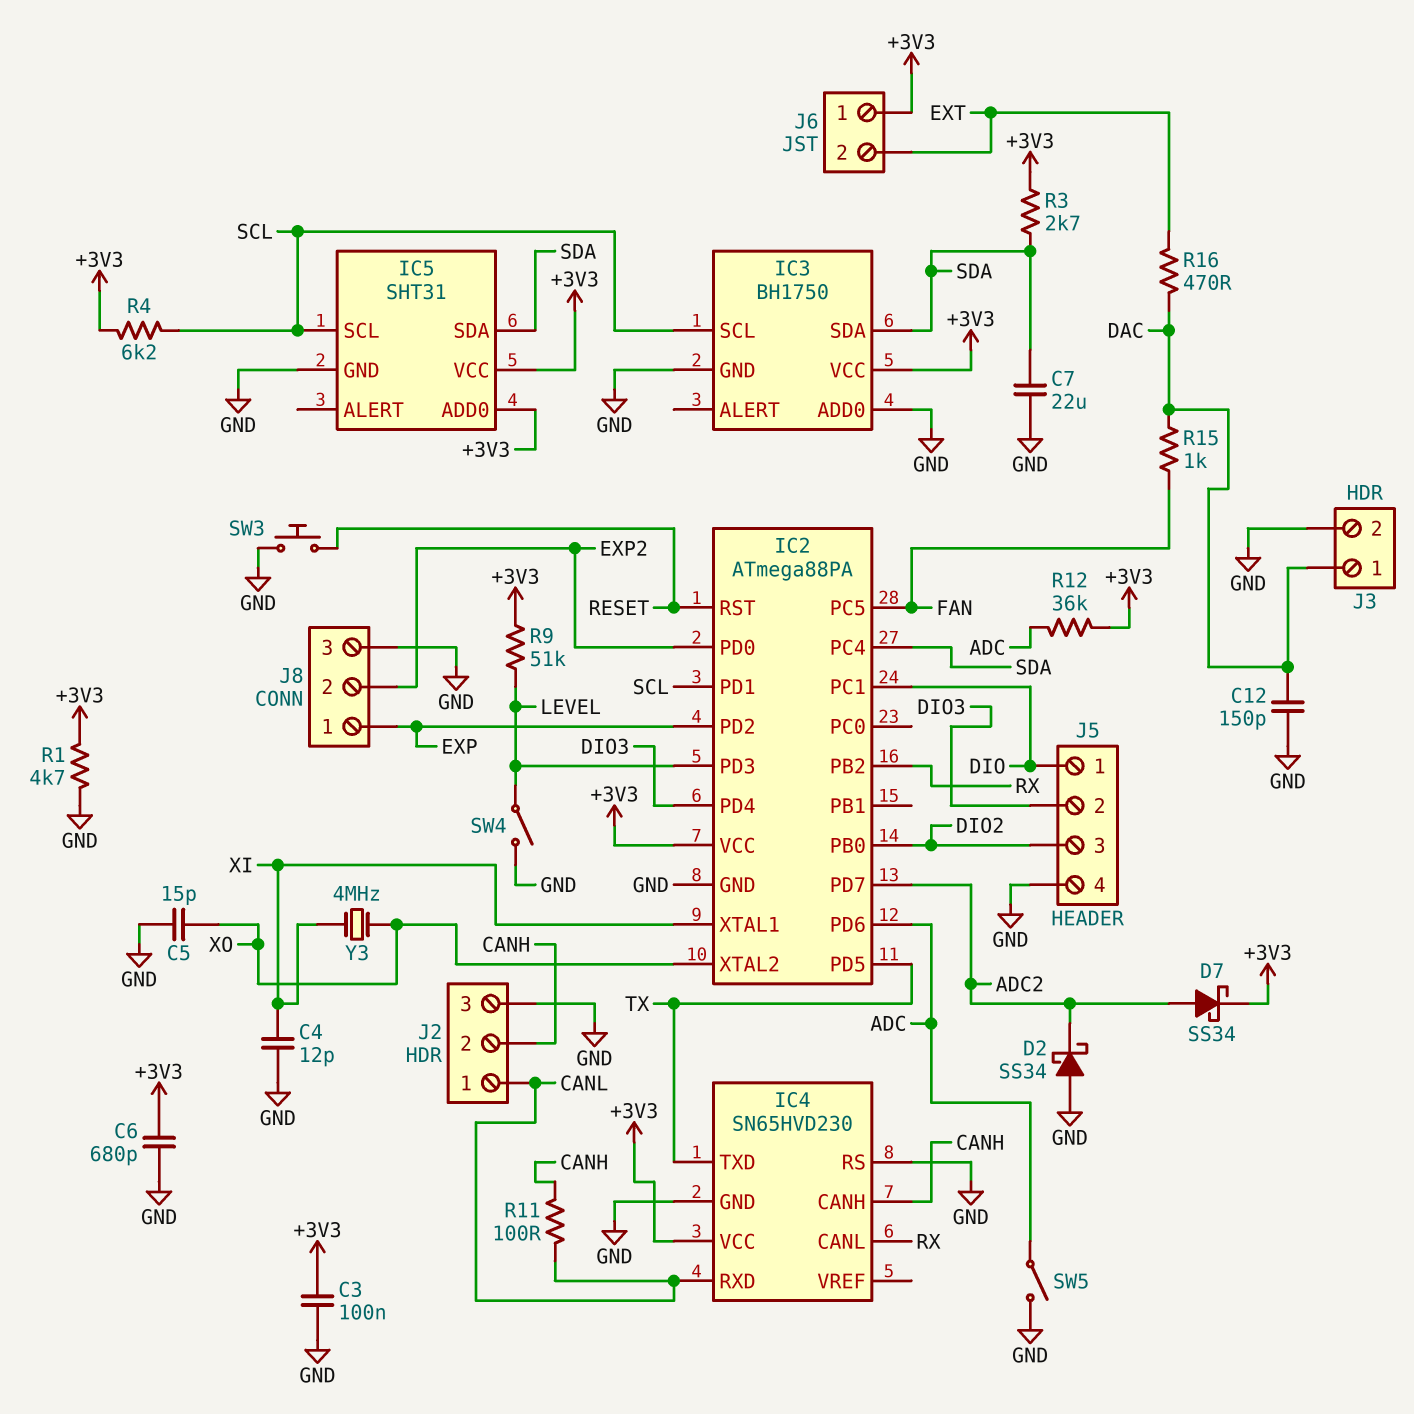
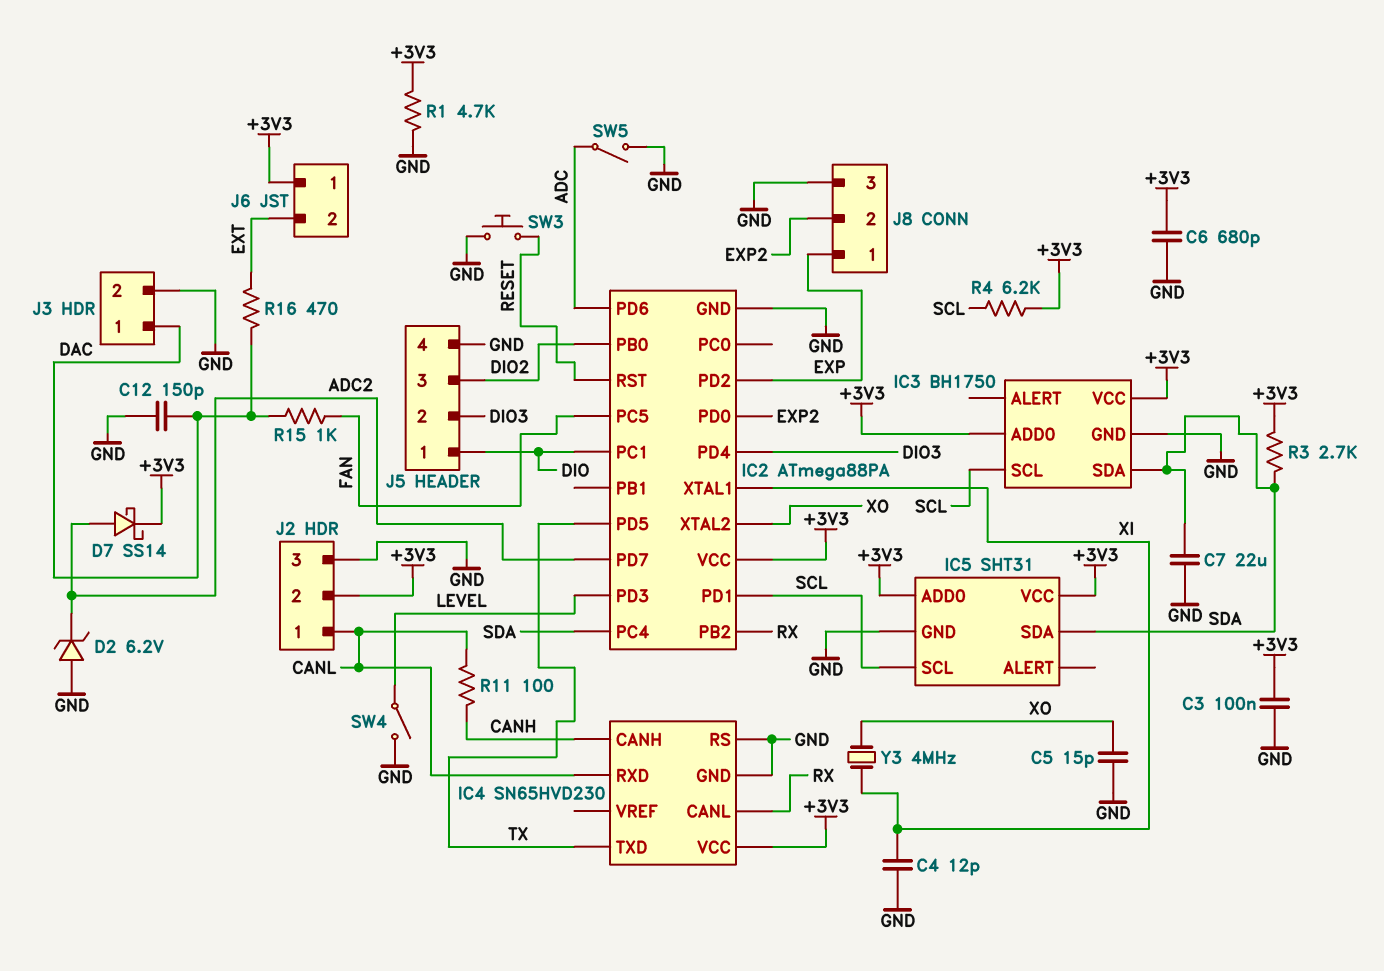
D2: schottky SS34 (A GND, K ADC2) -> zener 6.2V (A GND, K ADC2)
D7: schottky SS34 (A ADC2, K +3V3) -> schottky SS14 (A ADC2, K +3V3)
IC3 pin ADD0: GND -> +3V3
J2 pin 2: CANH -> +3V3
R9: 51k (+3V3, LEVEL) -> none
R12: 36k (+3V3, ADC) -> none

